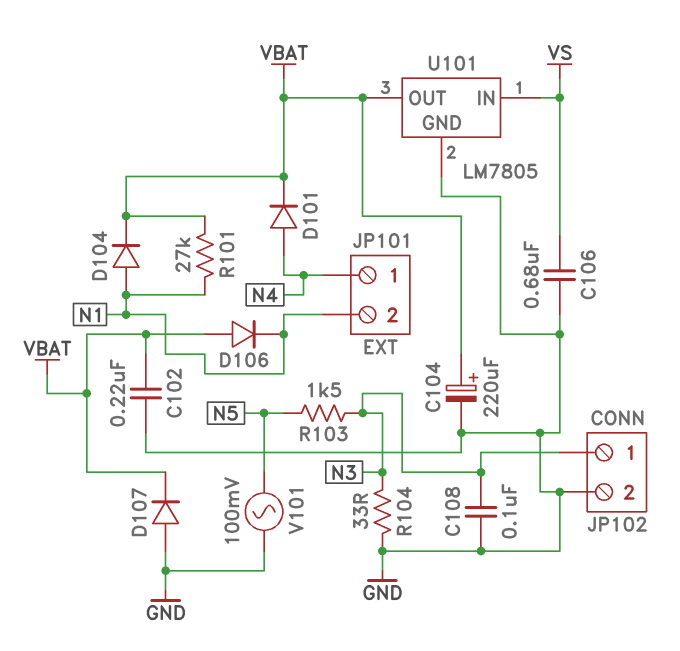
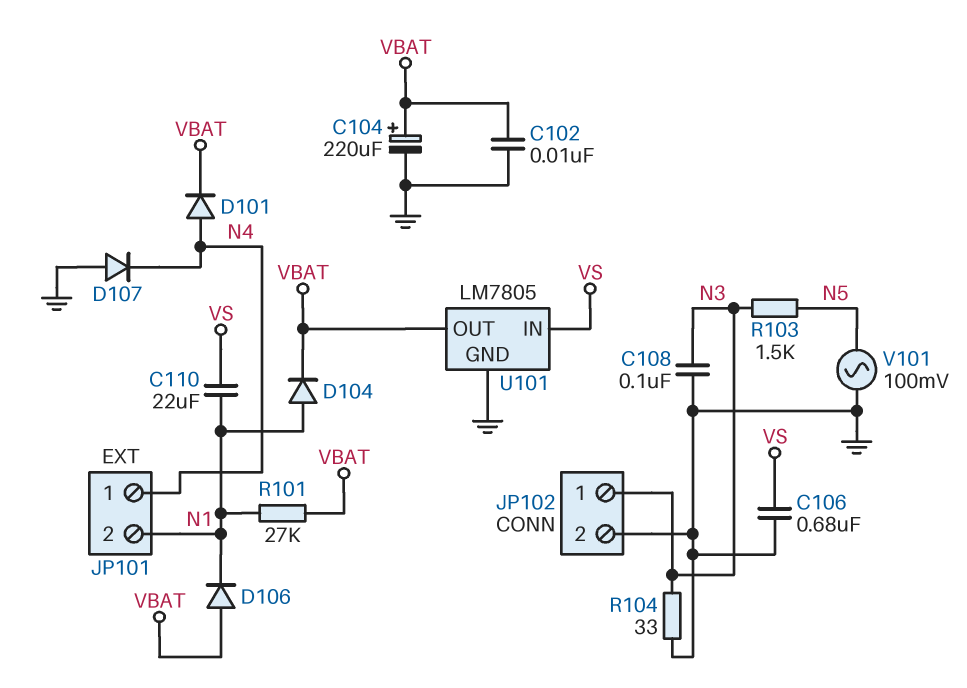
C102: 220nF (GND, VBAT) -> 10nF (GND, VBAT)
C110: none -> 22uF (N1, VS)
D107: diode (A GND, K VBAT) -> diode (A GND, K N4)

